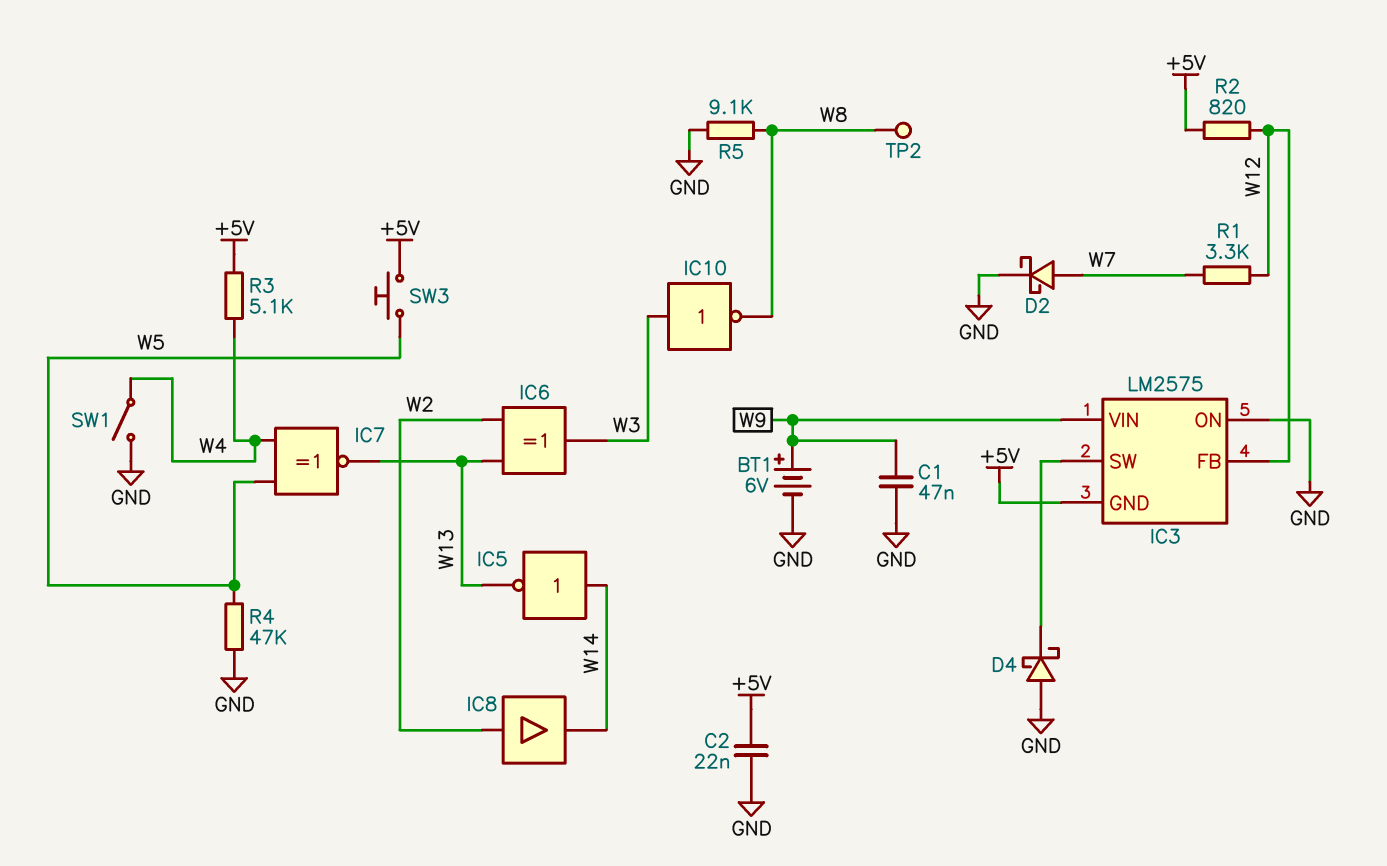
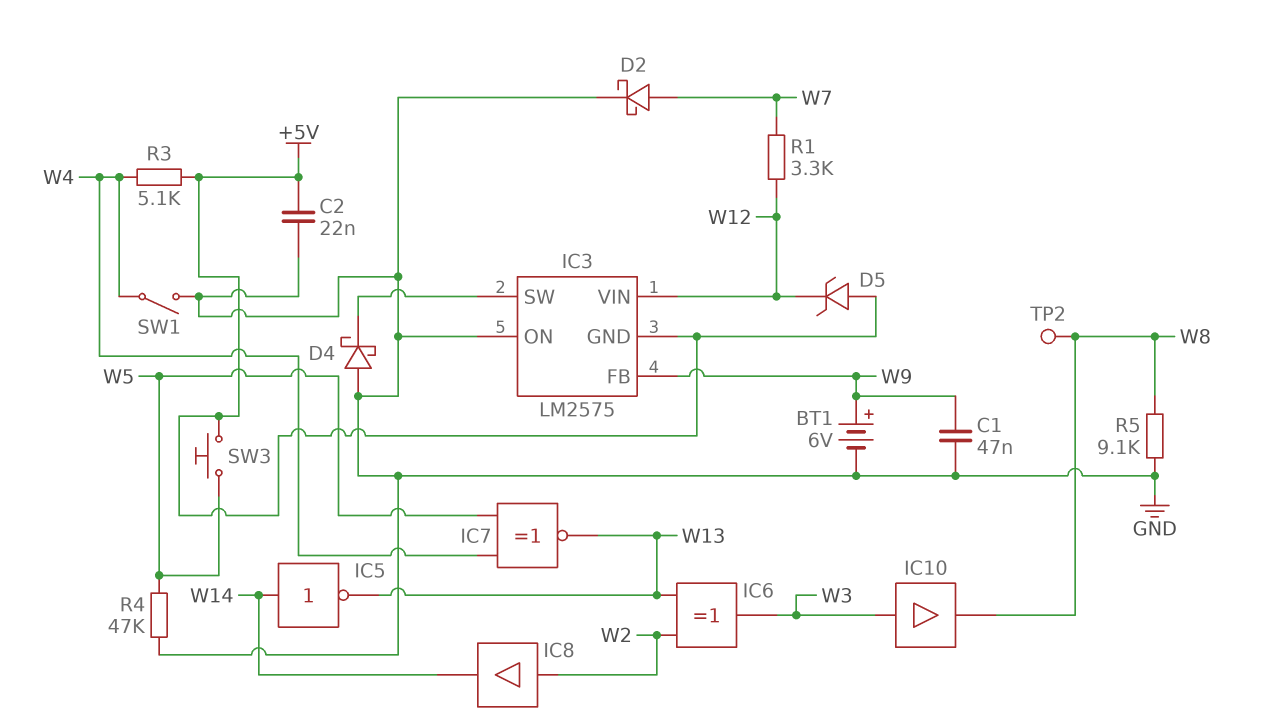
D5: none -> zener (A +5V, K W12)
IC3 pin FB: W12 -> W9
IC3 pin VIN: W9 -> W12
IC10: NOT (in W3, out W8) -> buffer (in W3, out W8)
R2: 820 (+5V, W12) -> none

